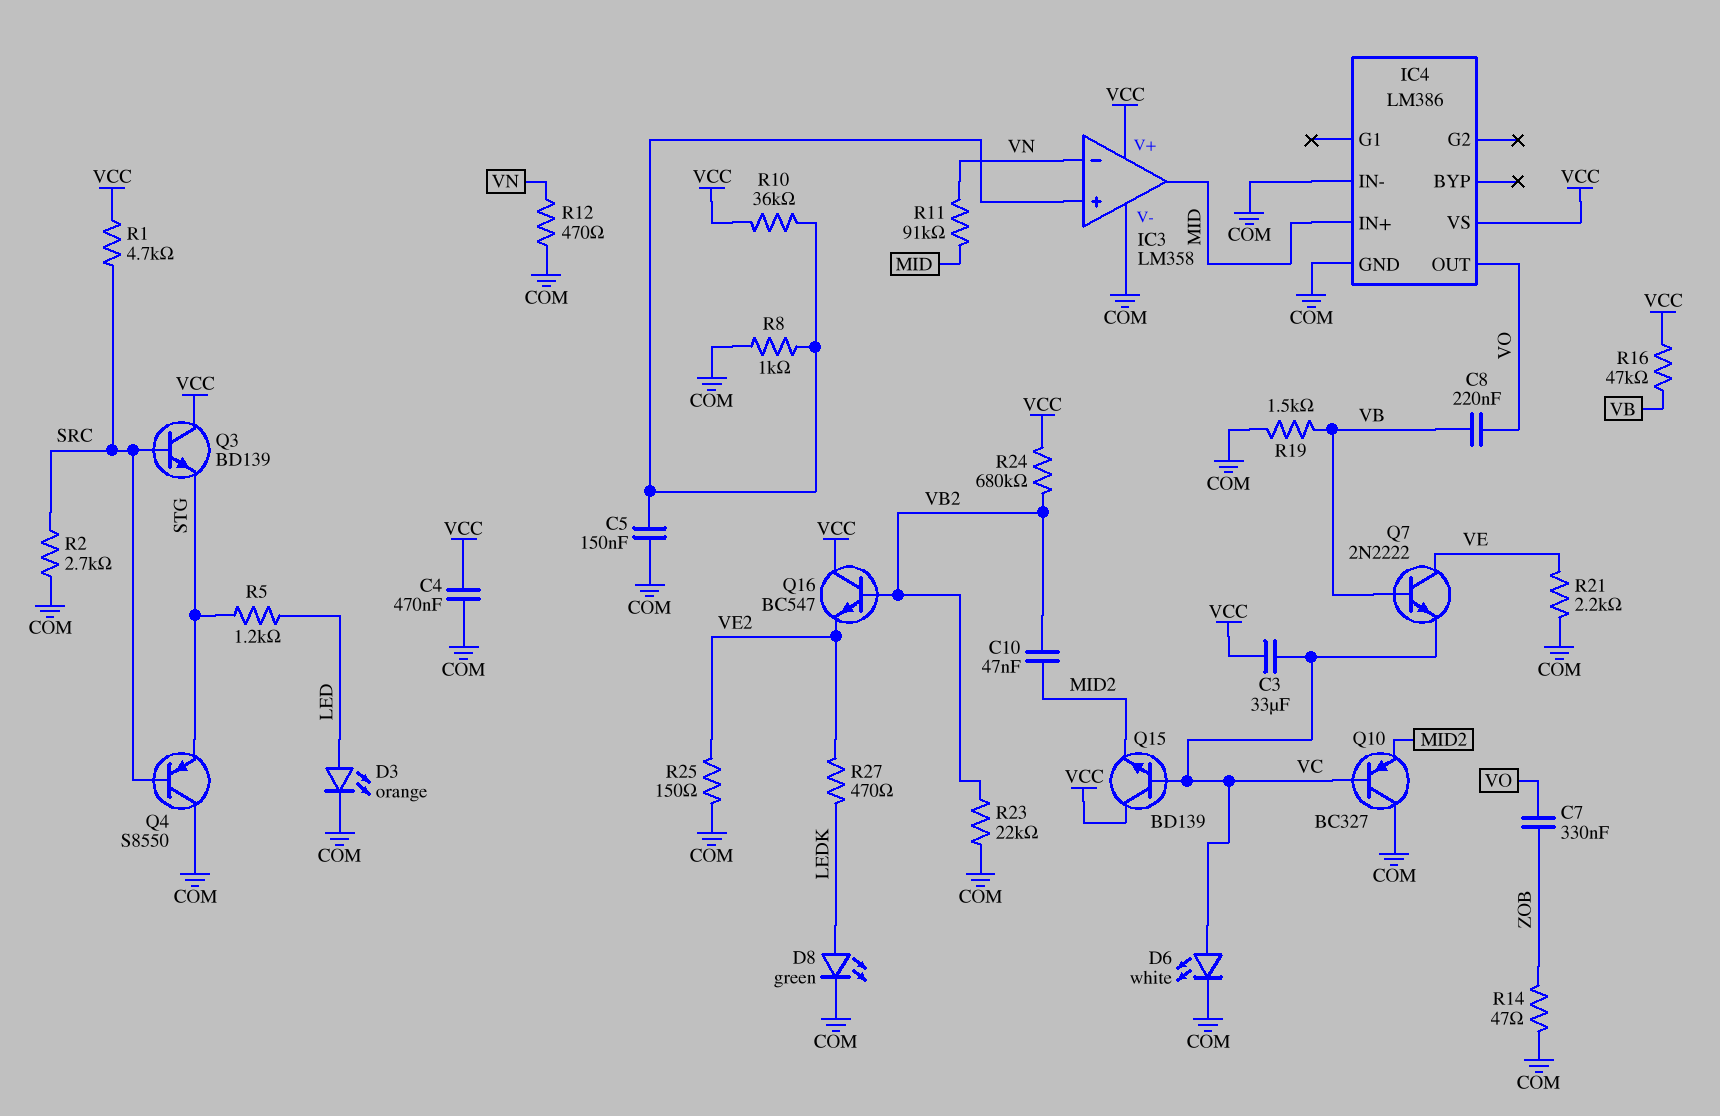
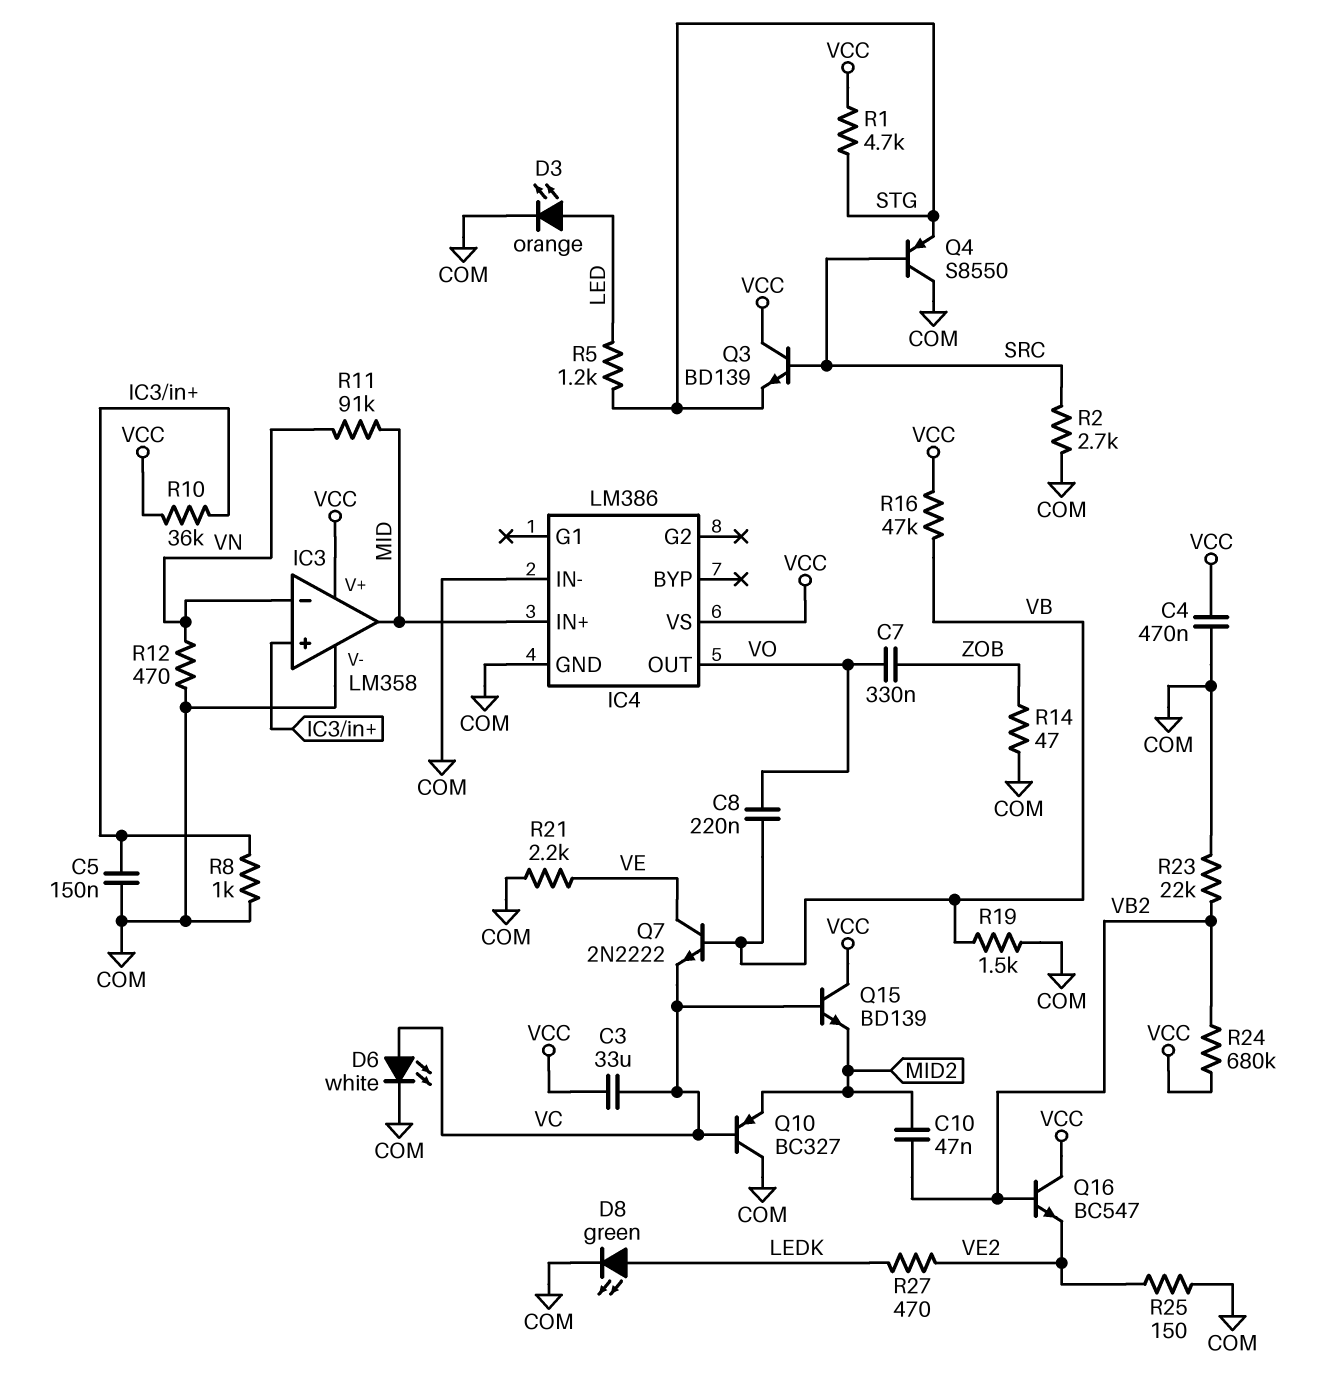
R1: 4.7k (SRC, VCC) -> 4.7k (STG, VCC)

